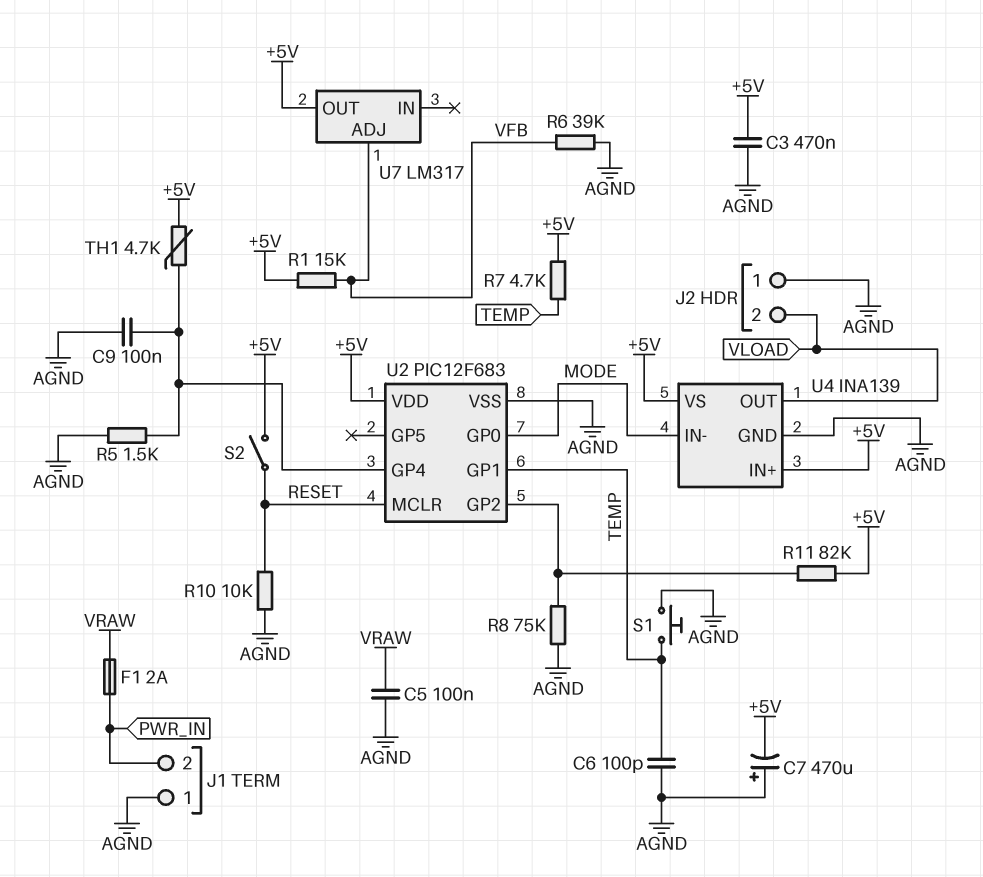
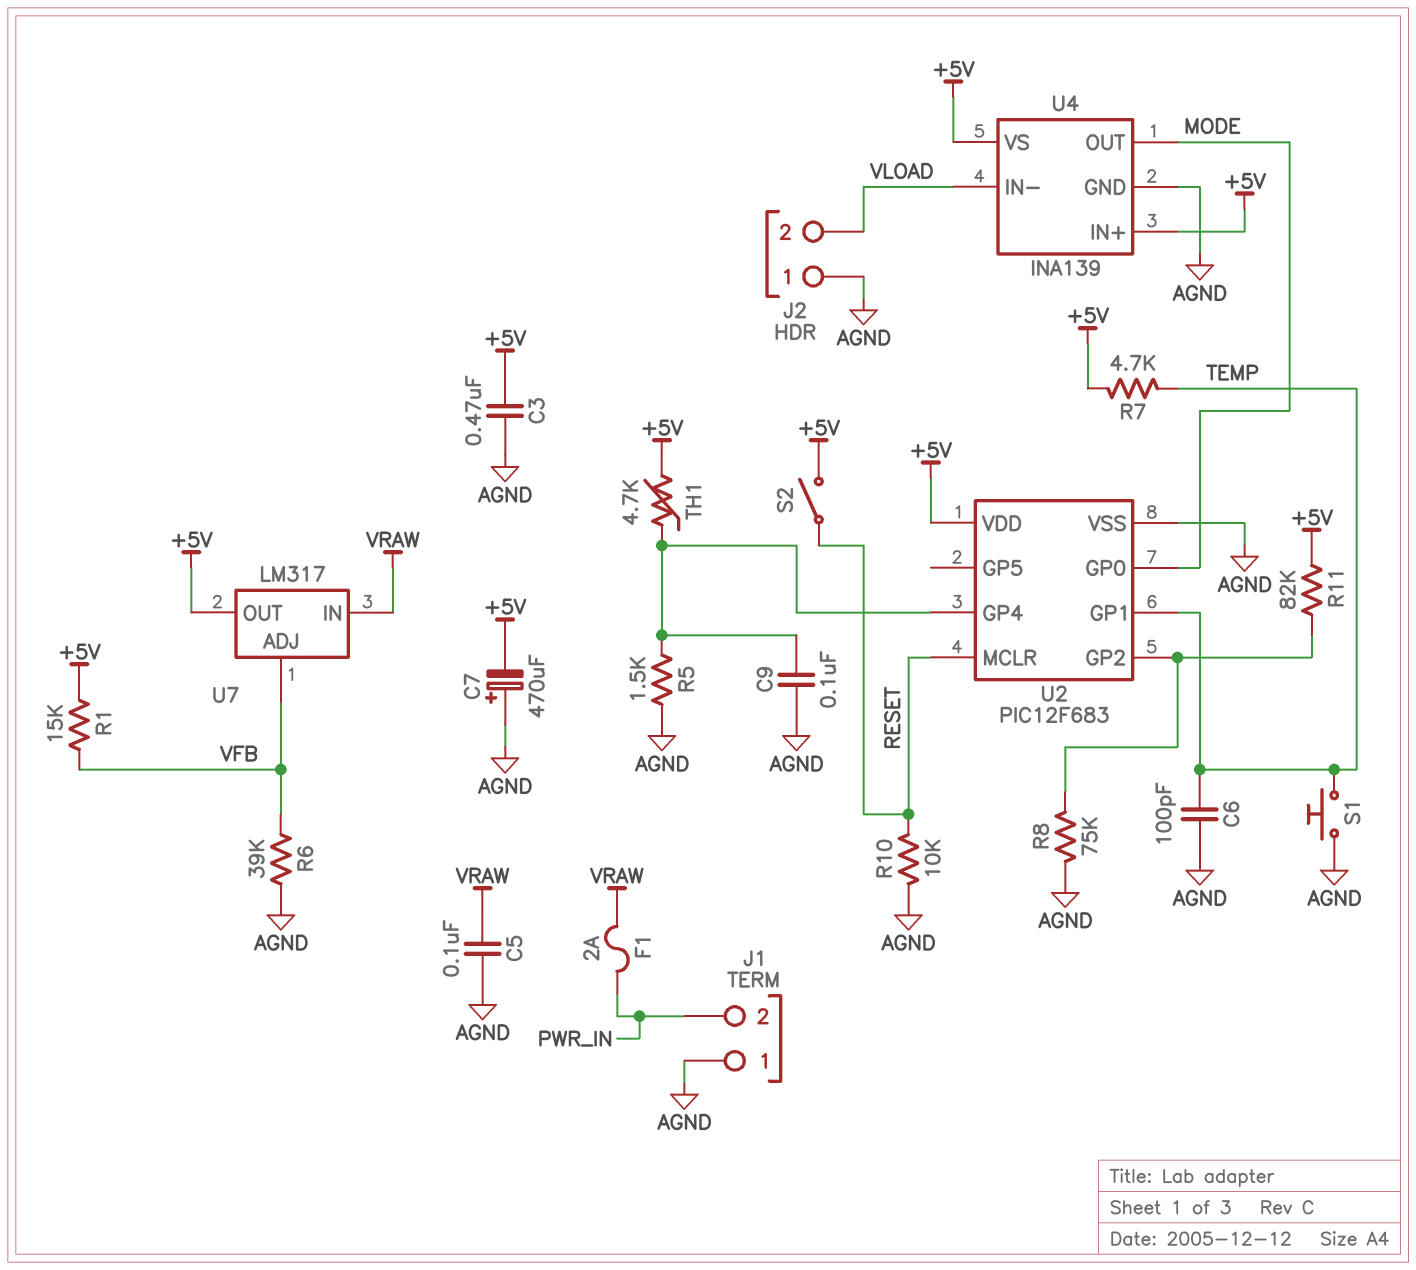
U4 pin IN-: MODE -> VLOAD
U4 pin OUT: VLOAD -> MODE
U7 pin IN: none -> VRAW

